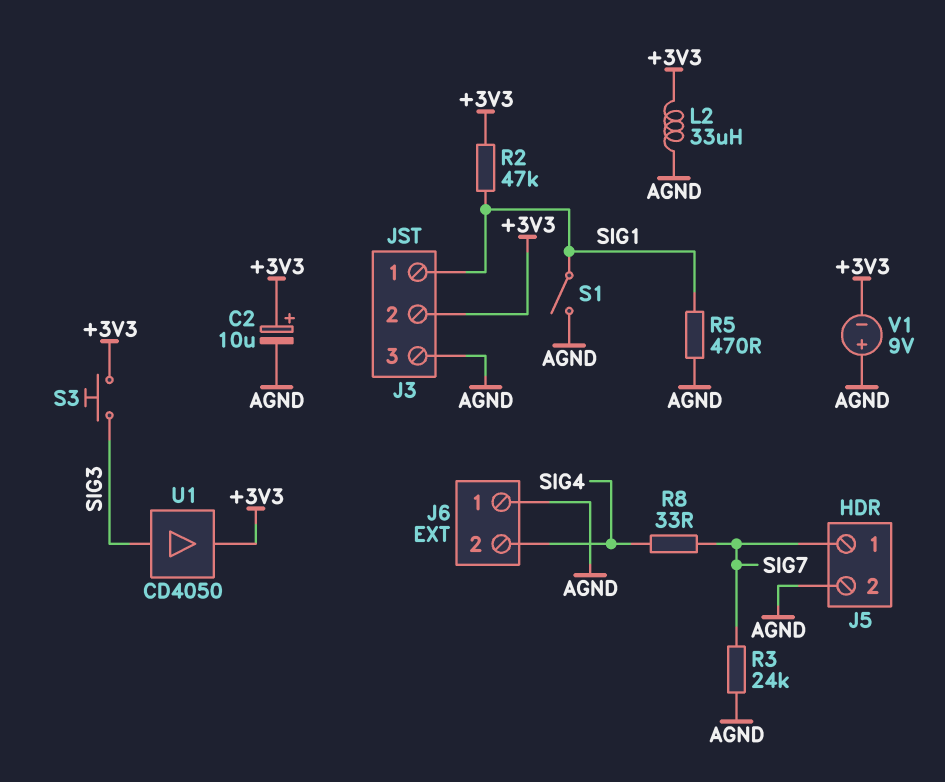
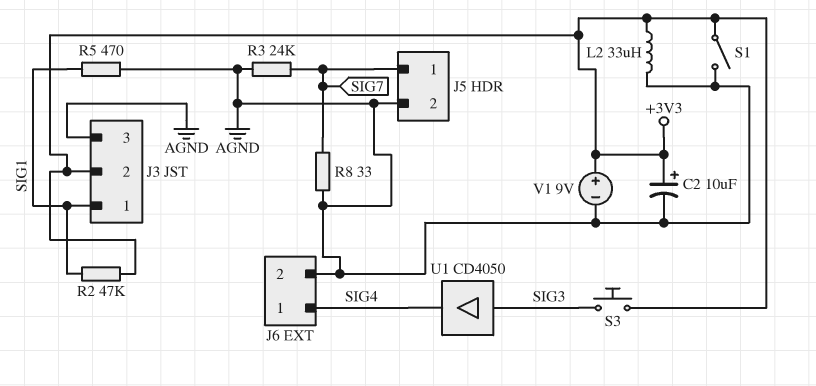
J6 pin 1: AGND -> SIG4
J6 pin 2: SIG4 -> AGND
R8: 33 (SIG4, SIG7) -> 33 (AGND, SIG7)
S1: switch (AGND, SIG1) -> switch (+3V3, AGND)
U1: buffer CD4050 (in SIG3, out +3V3) -> buffer CD4050 (in SIG3, out SIG4)
V1: 9V (plus AGND, minus +3V3) -> 9V (plus +3V3, minus AGND)

